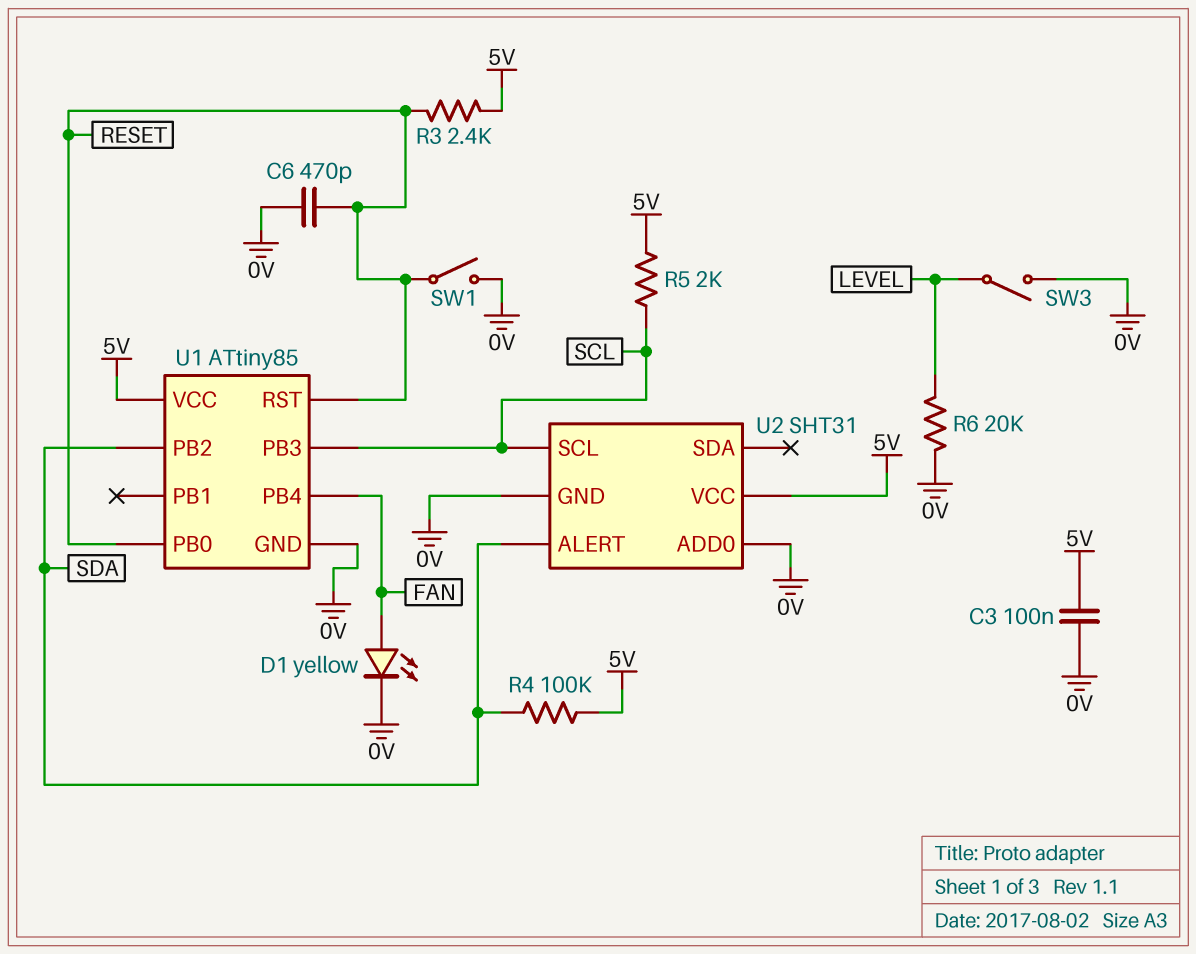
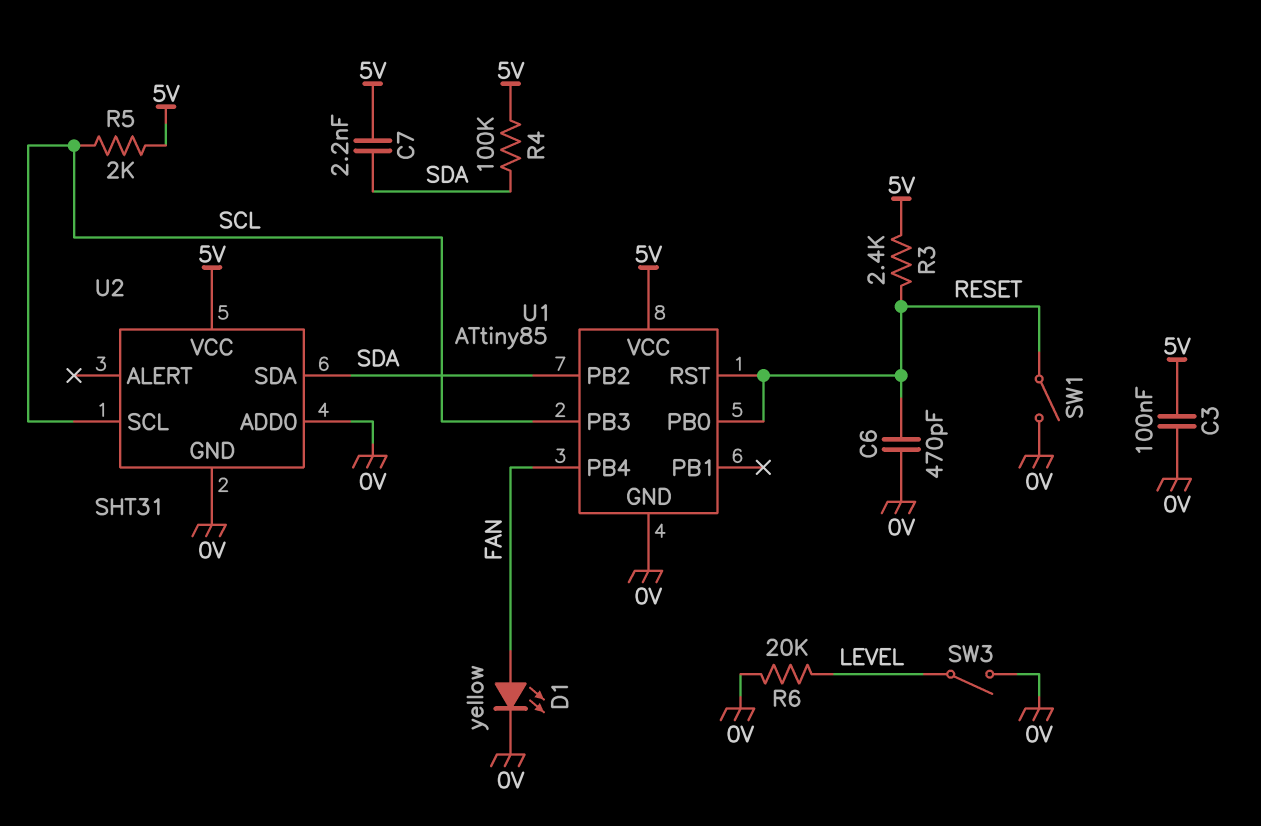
C7: none -> 2.2nF (5V, SDA)
U2 pin ALERT: SDA -> none
U2 pin SDA: none -> SDA

